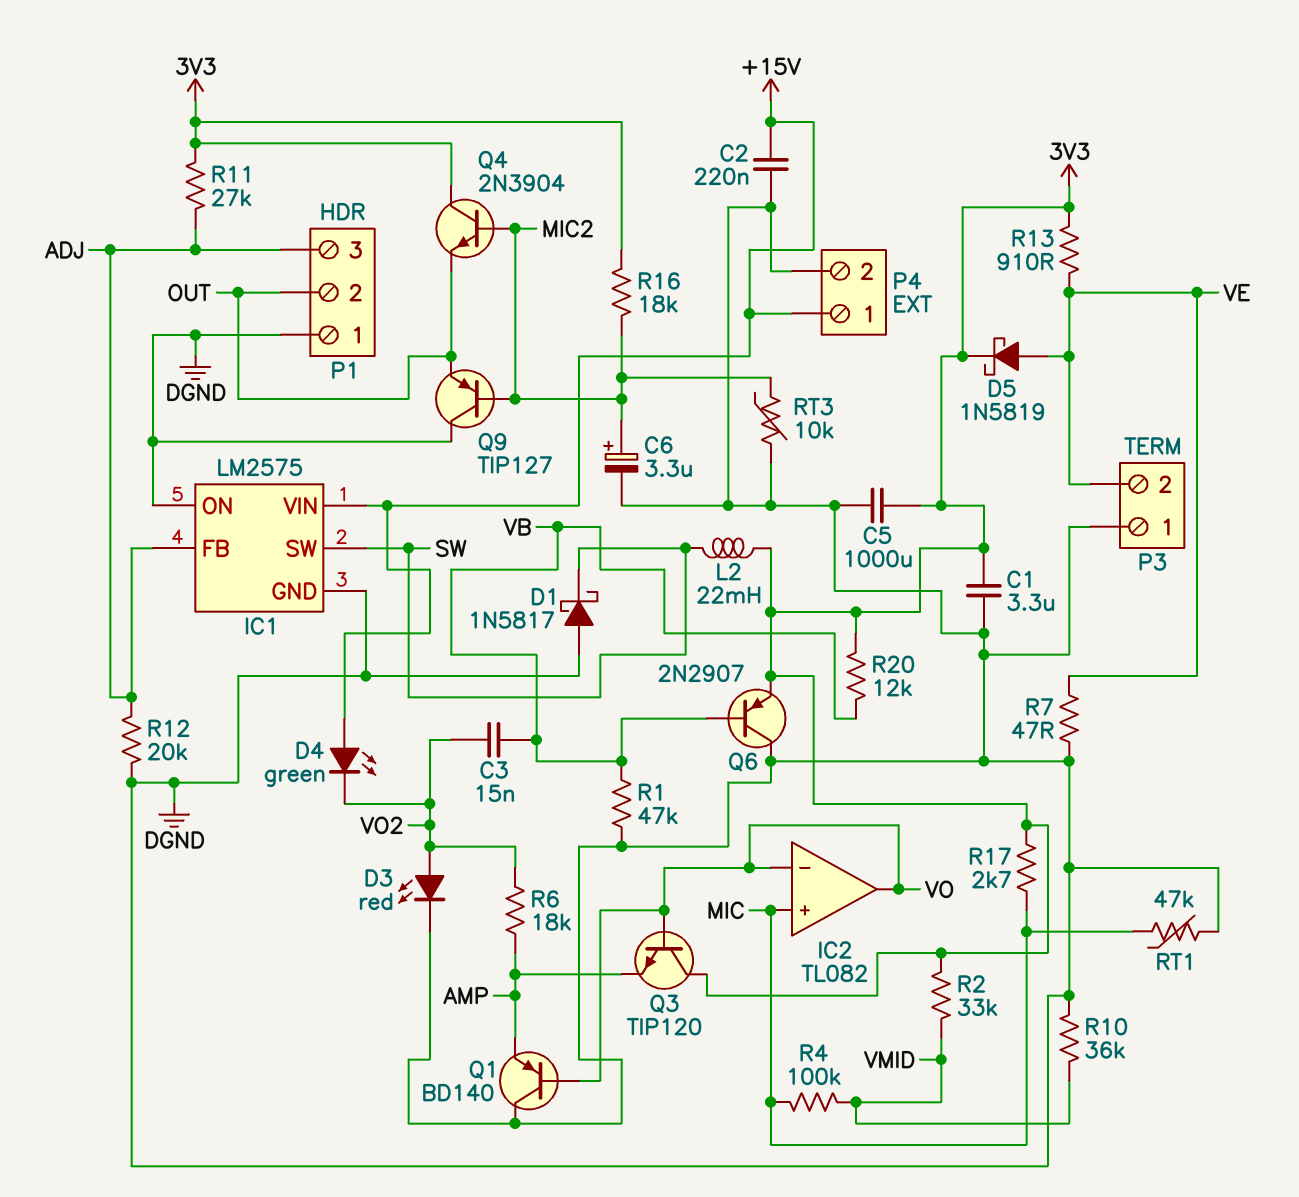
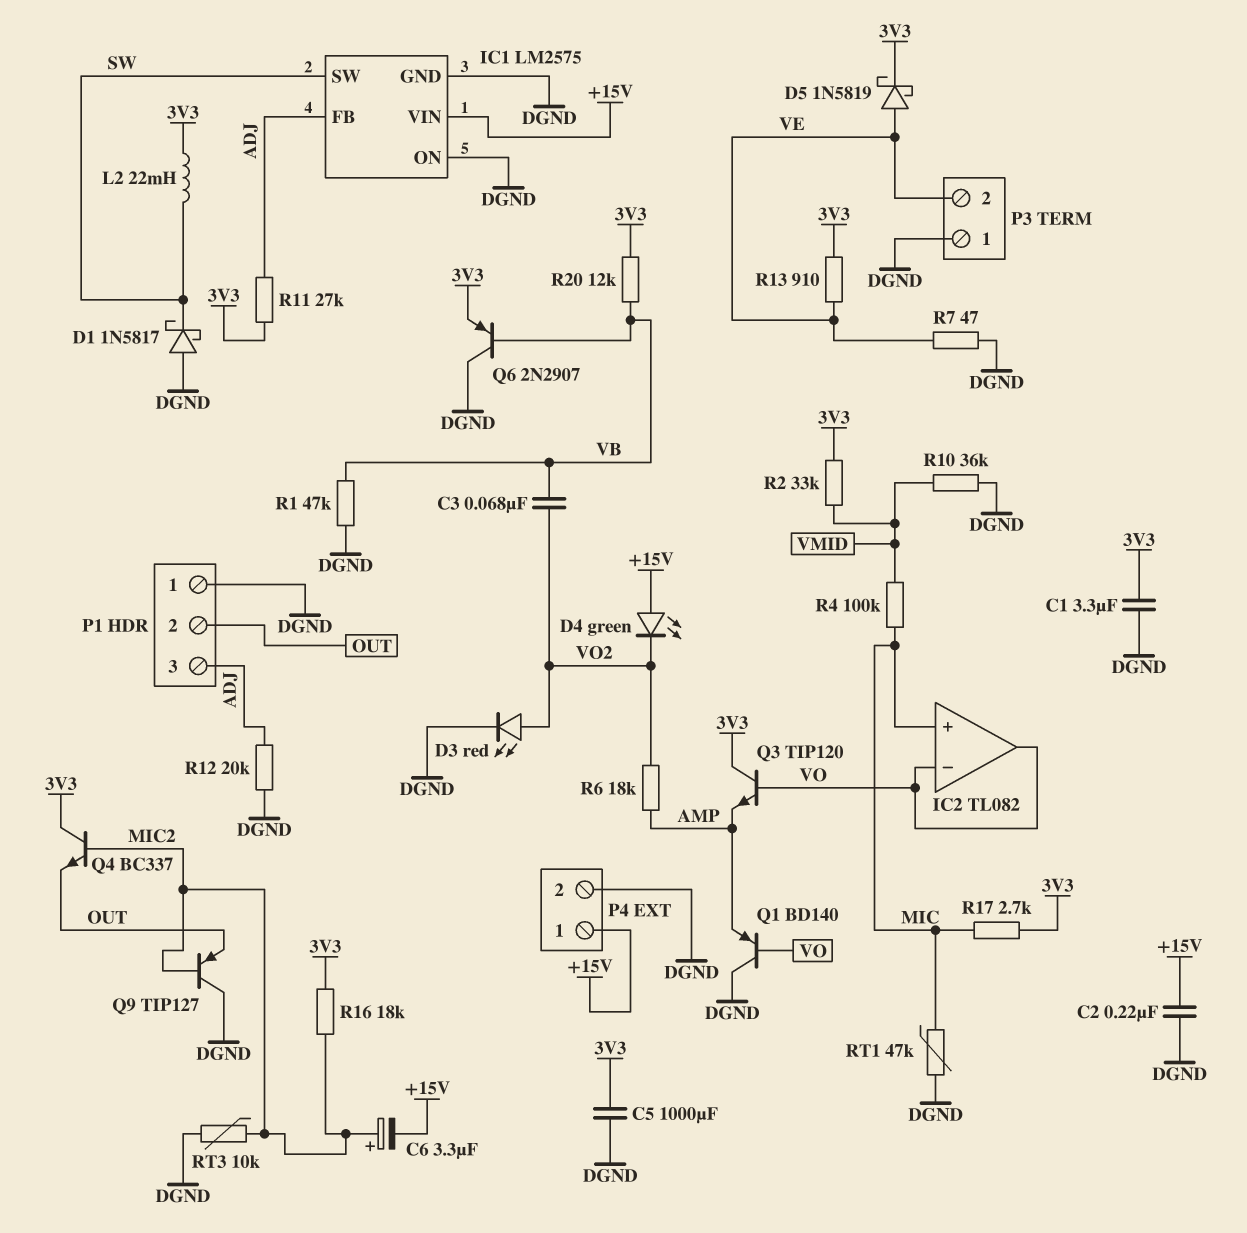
C3: 15nF (VB, VO2) -> 68nF (VB, VO2)
C6: 3.3uF (plus MIC2, minus DGND) -> 3.3uF (plus MIC2, minus +15V)
Q4: NPN 2N3904 (B MIC2, C 3V3, E OUT) -> NPN BC337 (B MIC2, C 3V3, E OUT)

